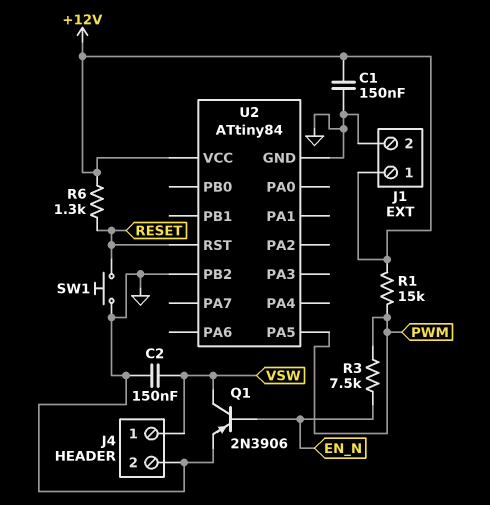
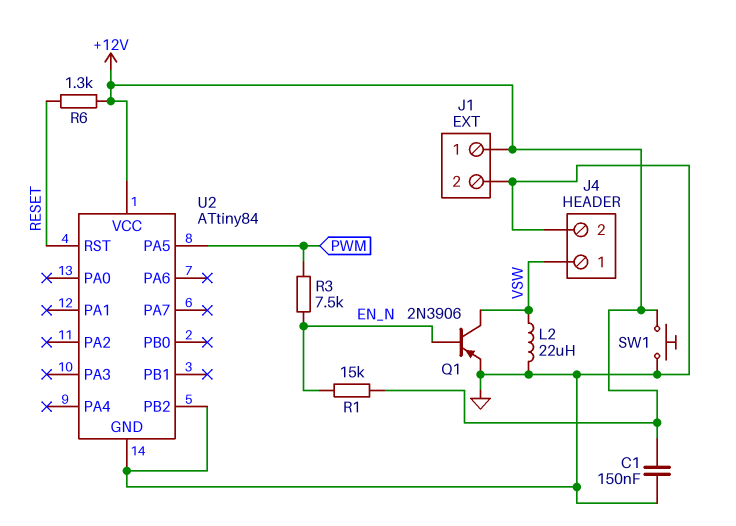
C2: 150nF (GND, VSW) -> none
L2: none -> 22uH (GND, VSW)
R1: 15k (+12V, PWM) -> 15k (+12V, EN_N)
SW1: button (GND, RESET) -> button (+12V, GND)

